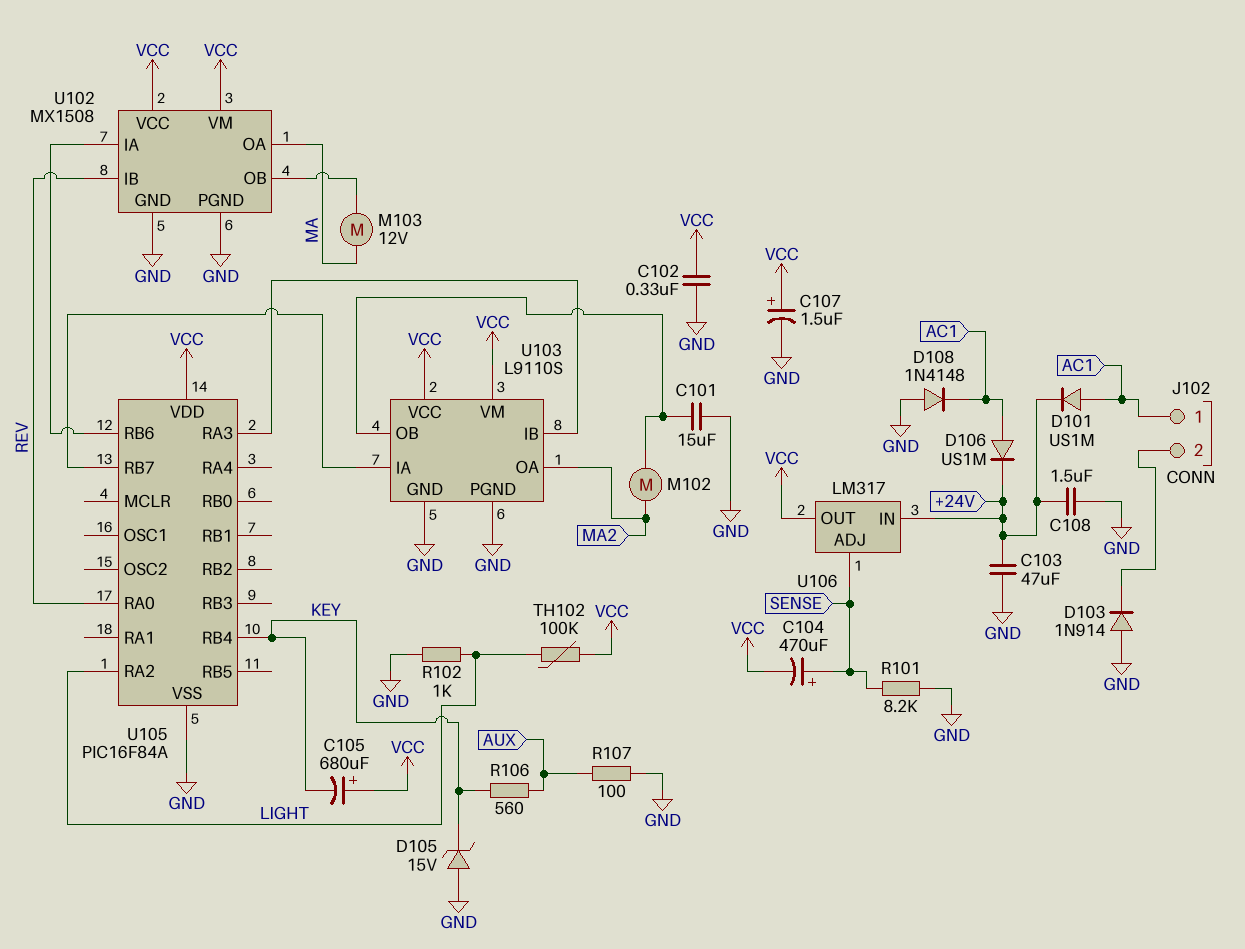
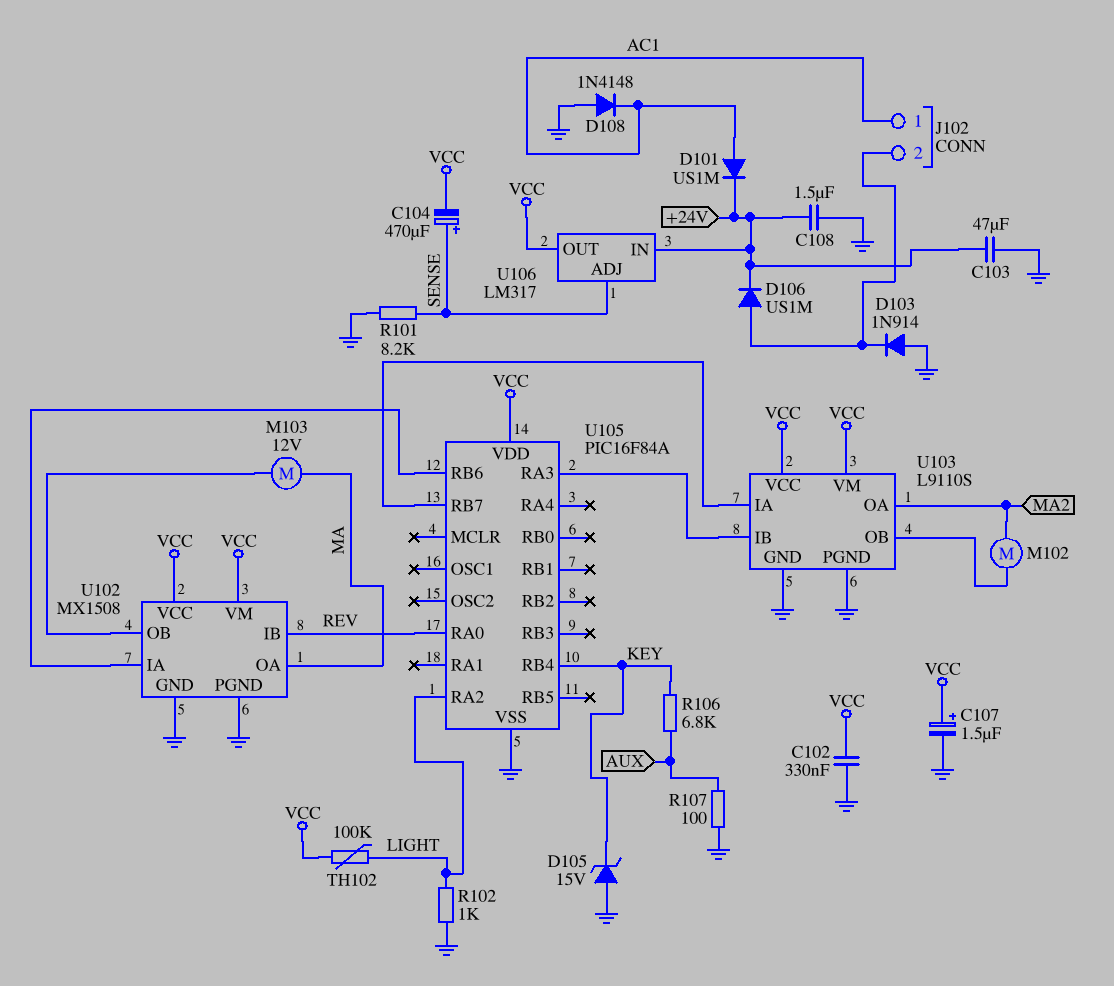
C101: 15uF (GND, U103/OB) -> none
C105: 680uF (plus VCC, minus KEY) -> none
D106: diode US1M (A AC1, K +24V) -> diode US1M (A J102/2, K +24V)
R106: 560 (AUX, KEY) -> 6.8k (AUX, KEY)

